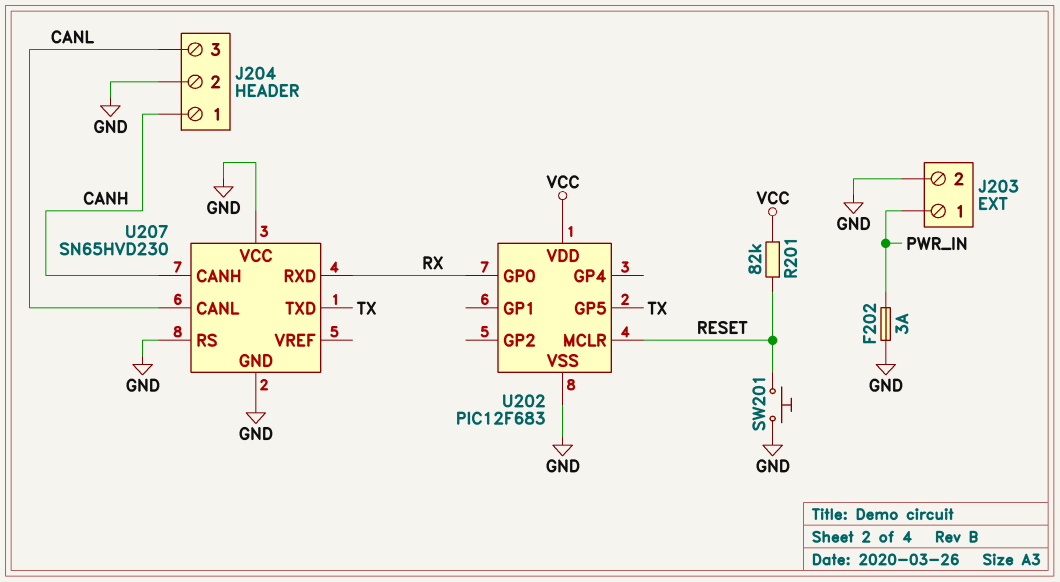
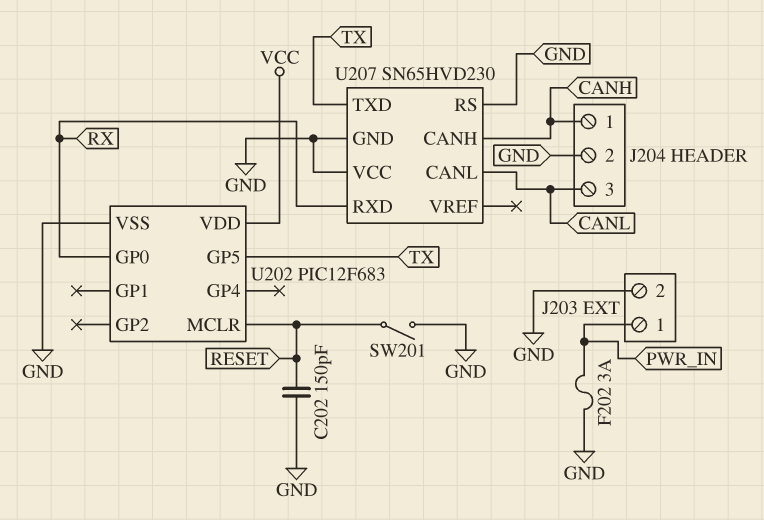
C202: none -> 150pF (GND, RESET)
R201: 82k (RESET, VCC) -> none
SW201: button (GND, RESET) -> switch (GND, RESET)

